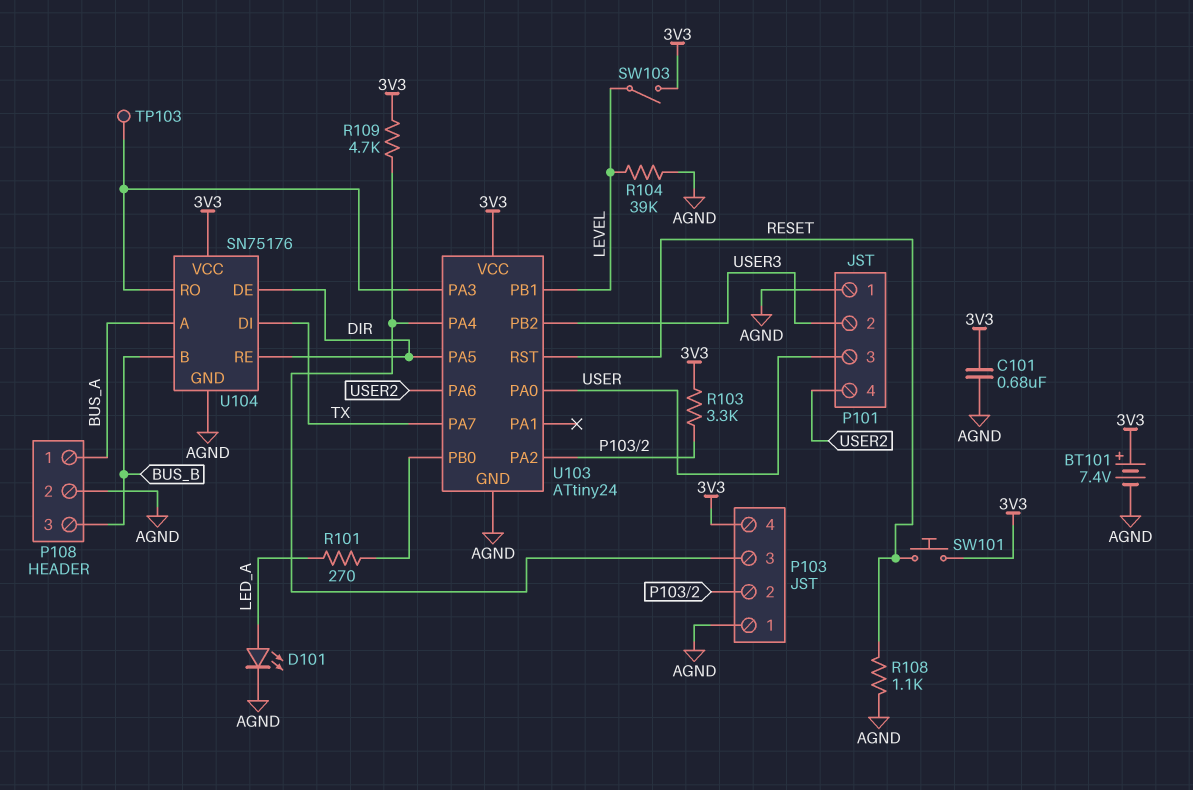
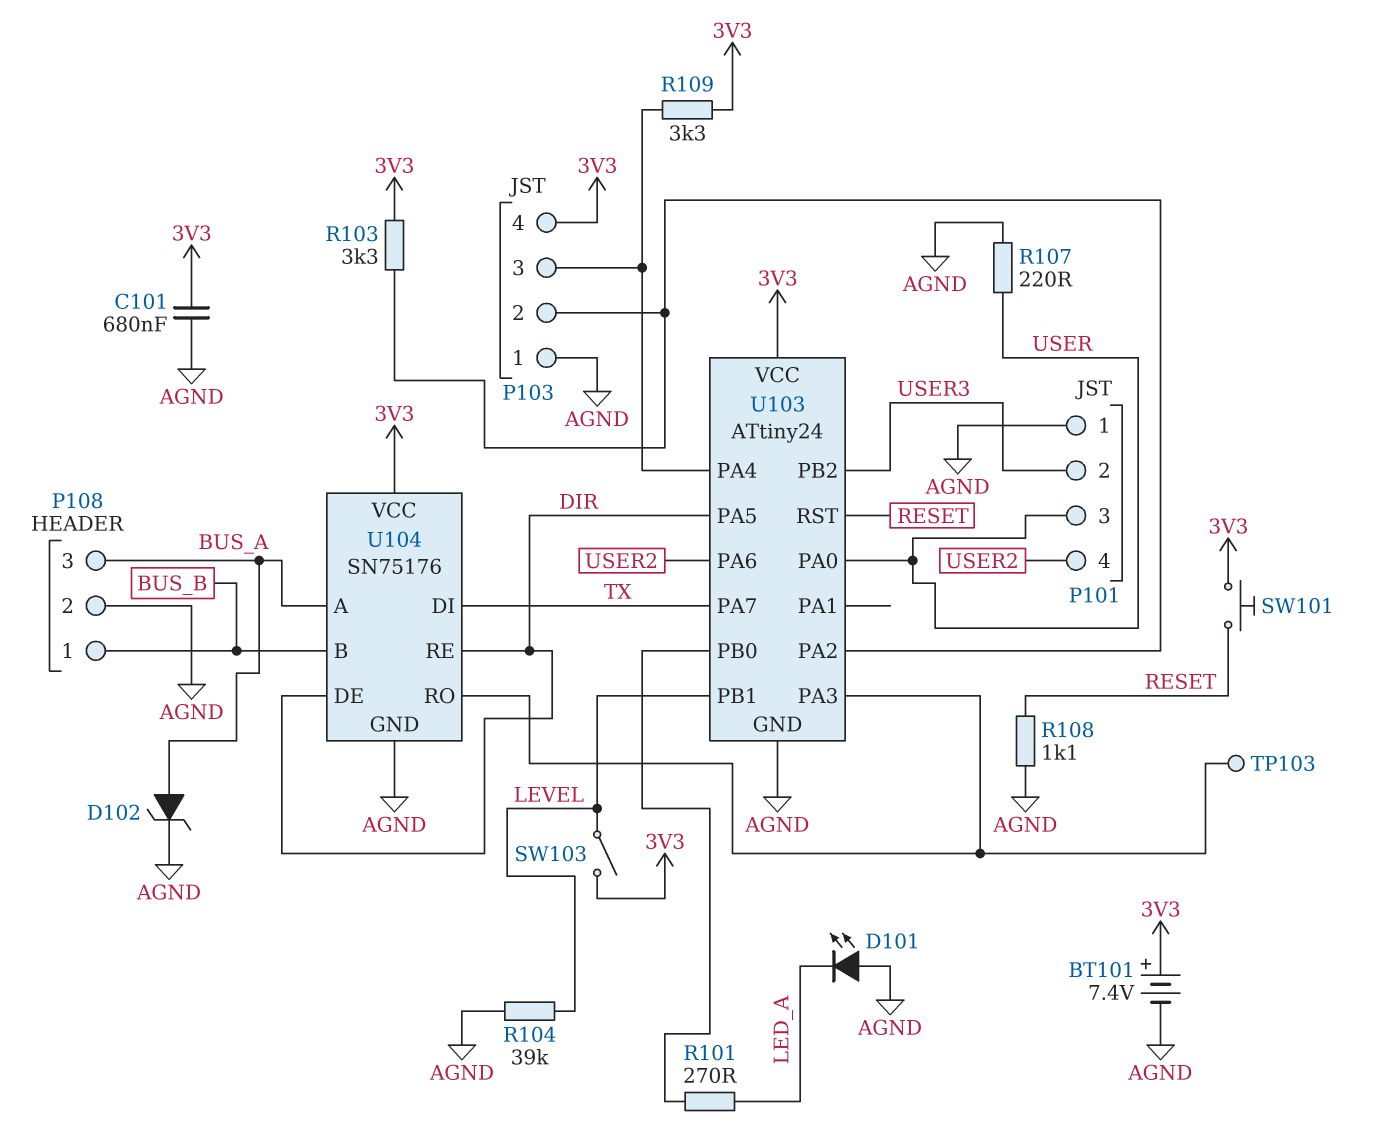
D101: LED (A LED_A, K AGND) -> LED (A AGND, K LED_A)
D102: none -> zener (A BUS_A, K AGND)
P108 pin 1: BUS_A -> BUS_B
P108 pin 3: BUS_B -> BUS_A
R107: none -> 220 (AGND, USER)
R109: 4.7k (3V3, P103/3) -> 3.3k (3V3, P103/3)

